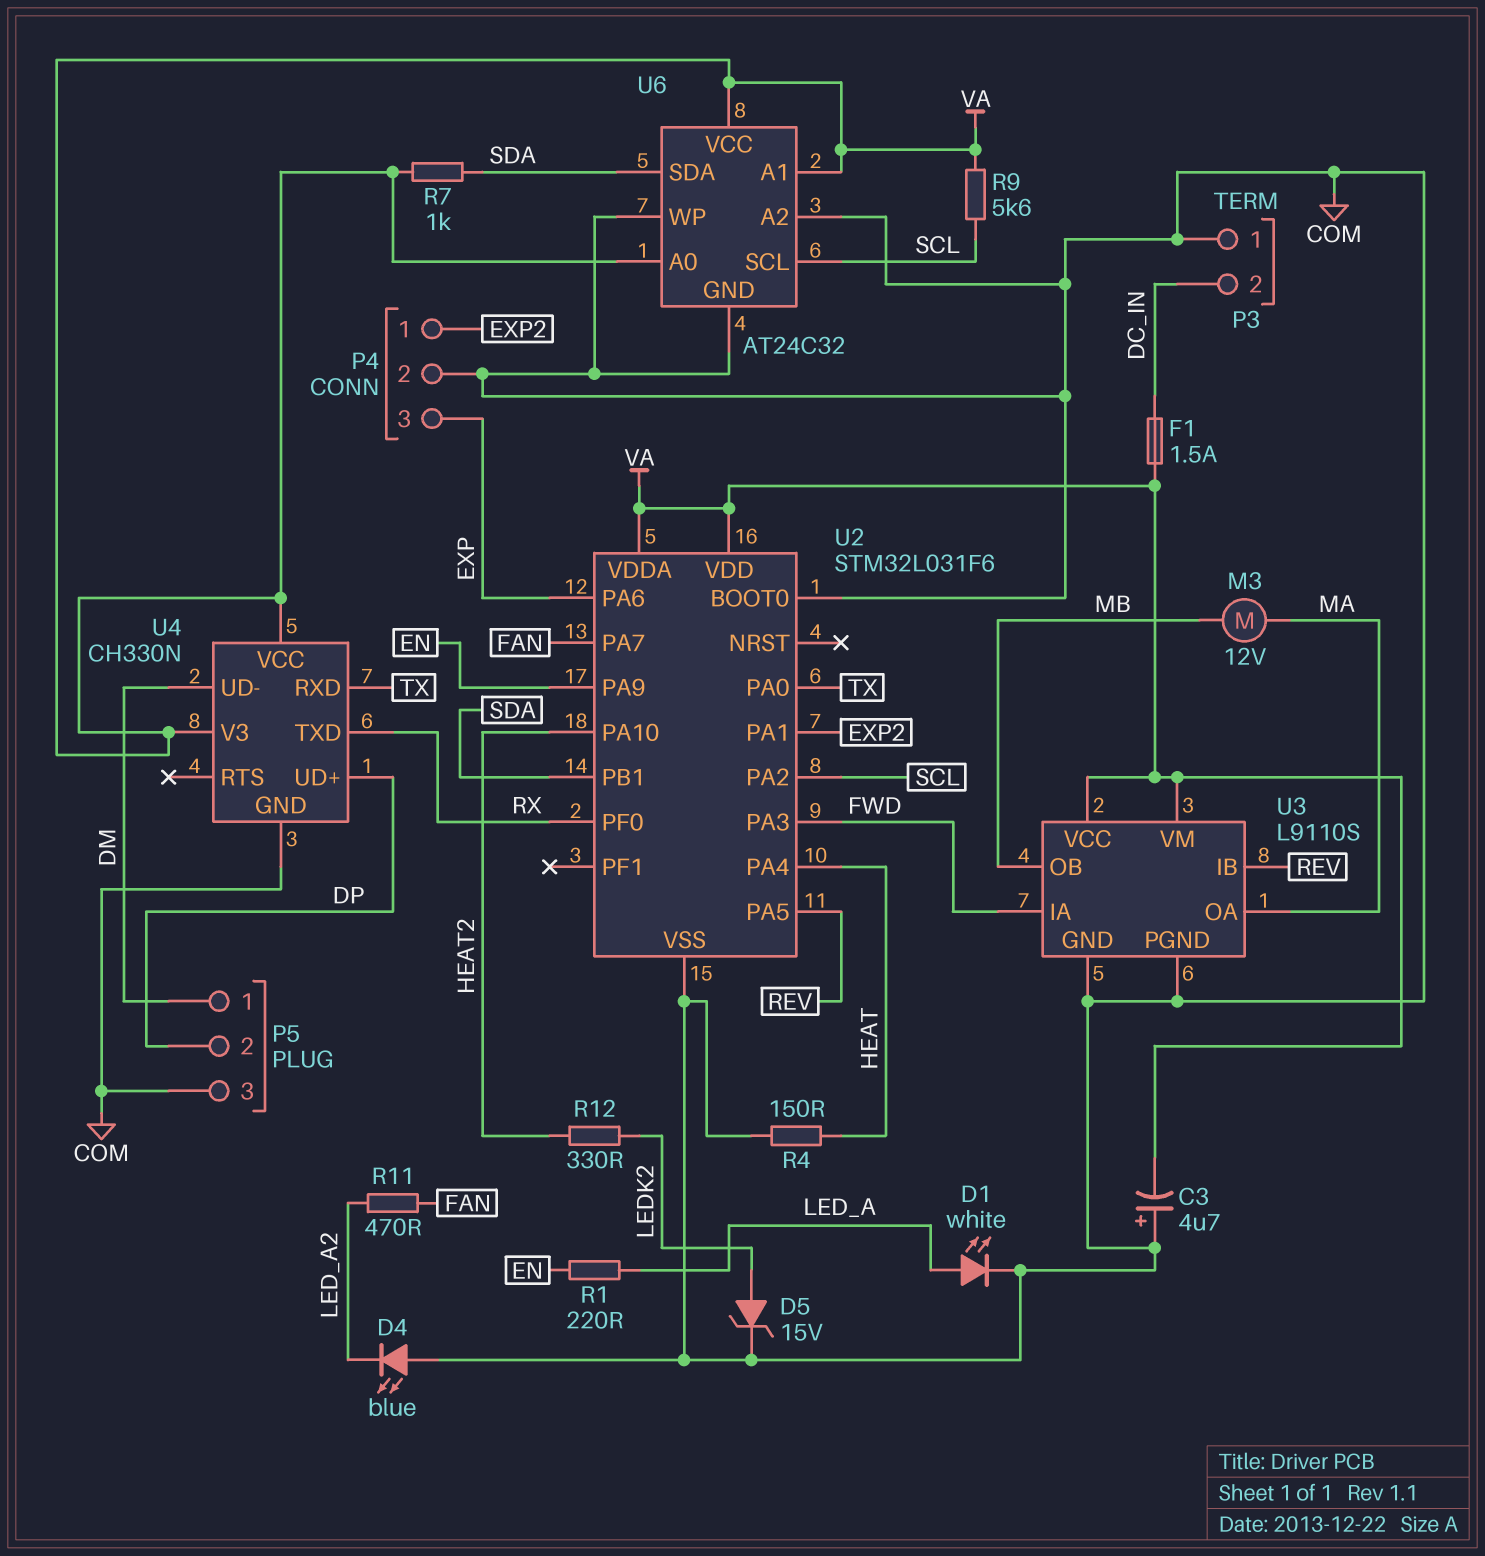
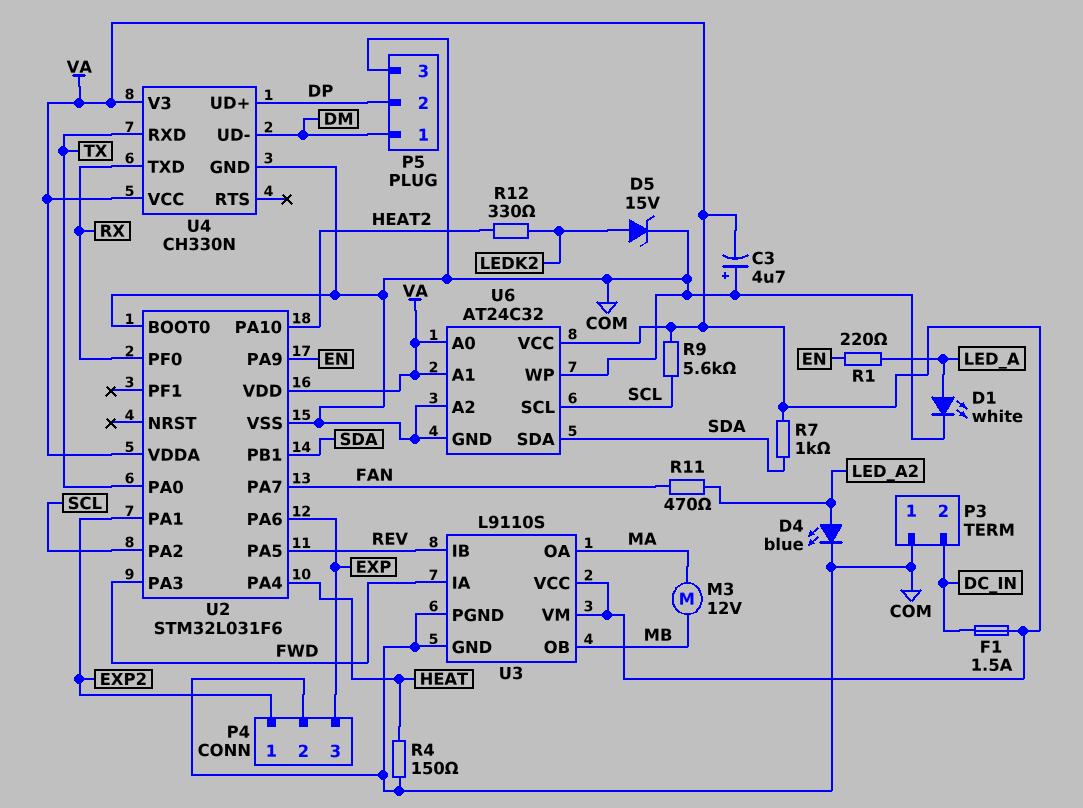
D4: LED blue (A COM, K LED_A2) -> LED blue (A LED_A2, K COM)

